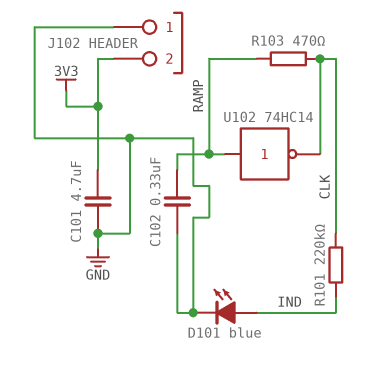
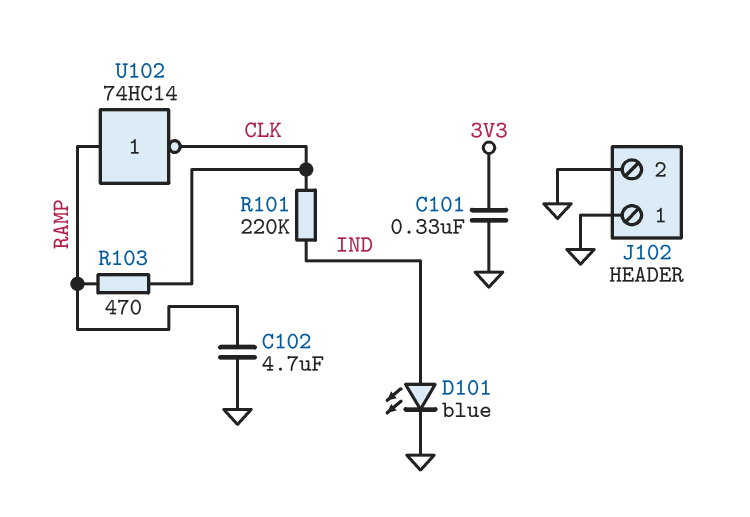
C101: 4.7uF (3V3, GND) -> 330nF (3V3, GND)
C102: 330nF (GND, RAMP) -> 4.7uF (GND, RAMP)
J102 pin 2: 3V3 -> GND

